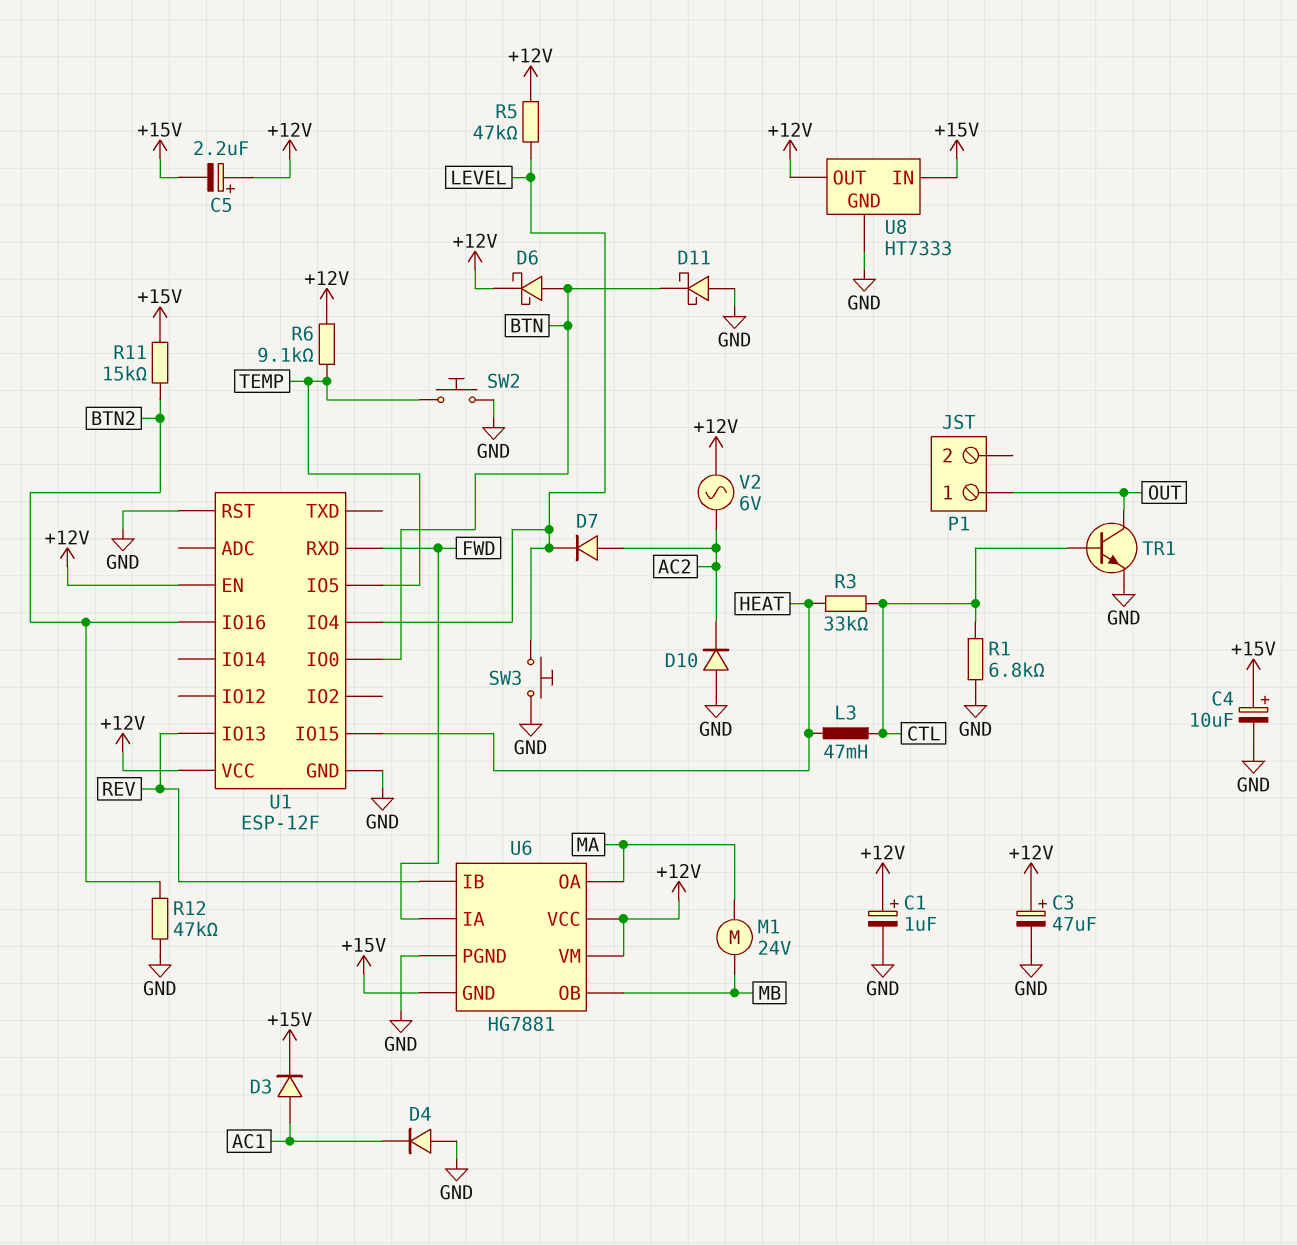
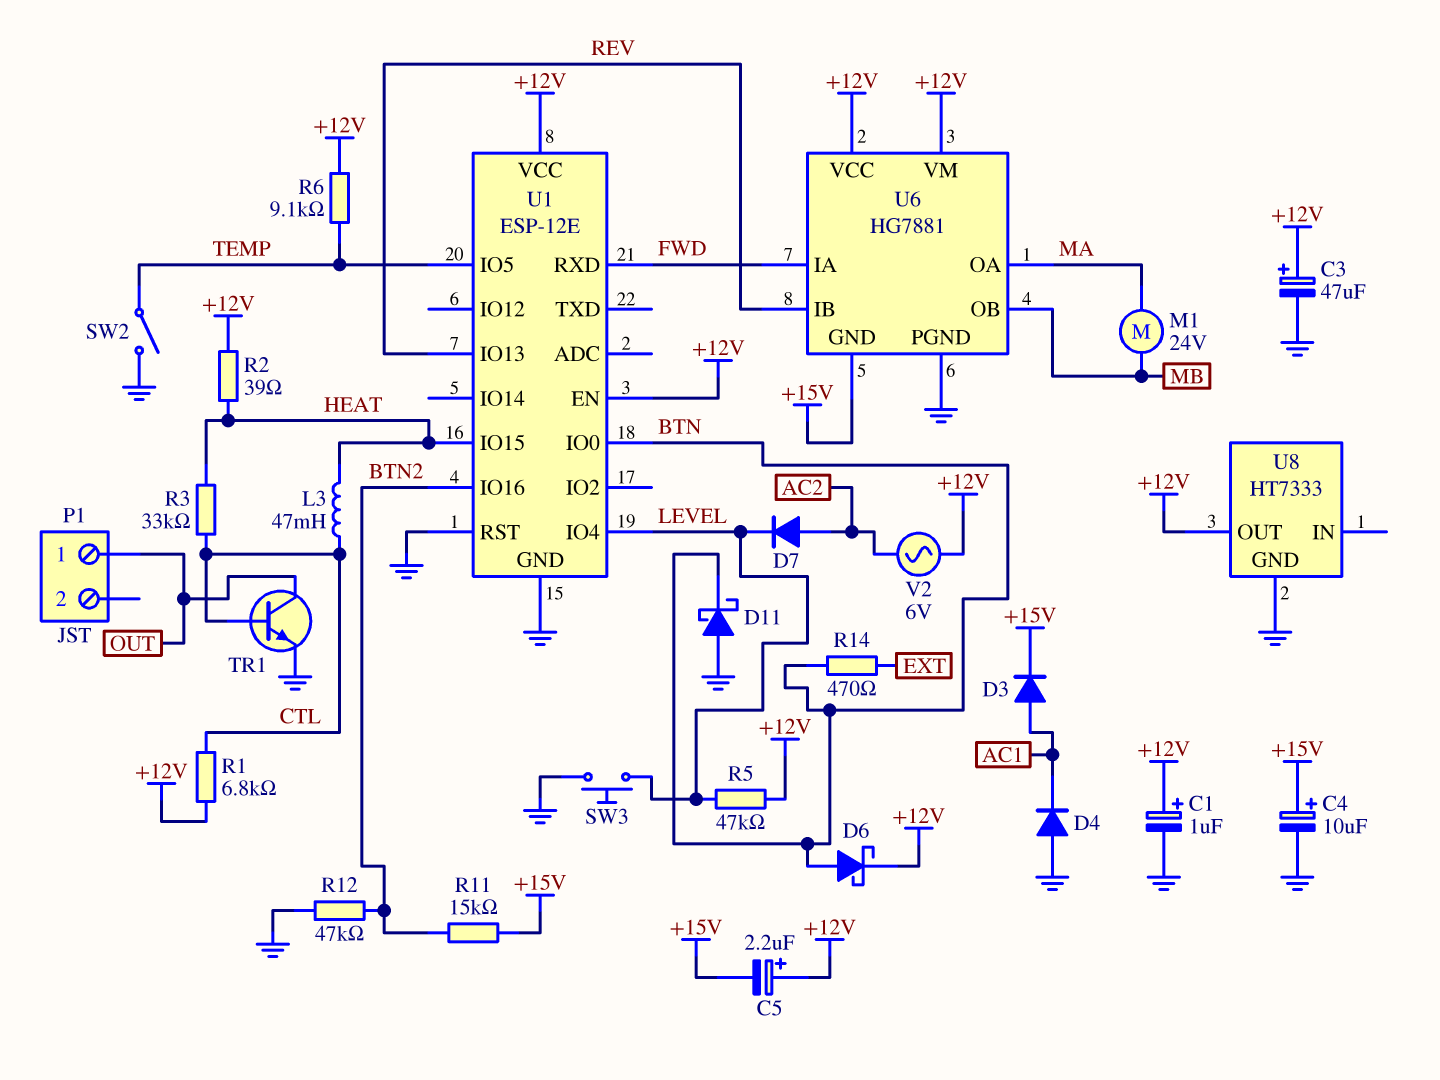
D10: diode (A GND, K AC2) -> none
R1: 6.8k (CTL, GND) -> 6.8k (+12V, CTL)
R2: none -> 39 (+12V, HEAT)
R14: none -> 470 (BTN, EXT)
SW2: button (GND, TEMP) -> switch (GND, TEMP)
U1: ESP-12F -> ESP-12E
U8 pin IN: +15V -> none

